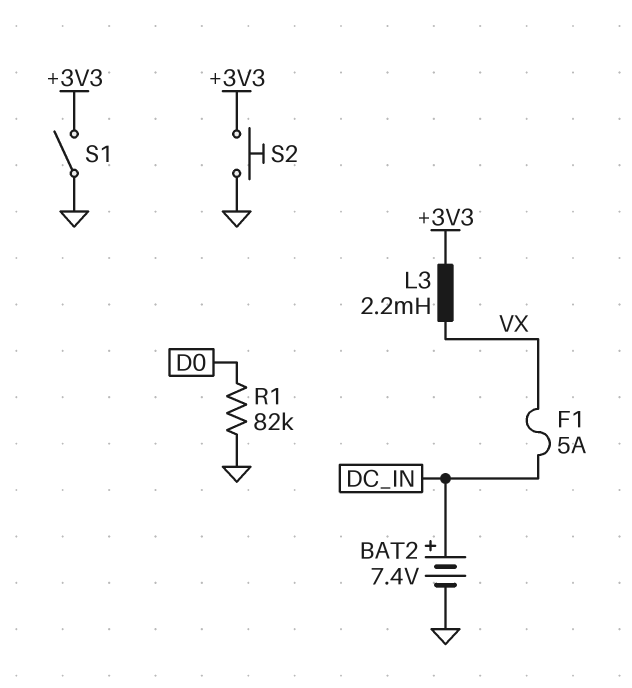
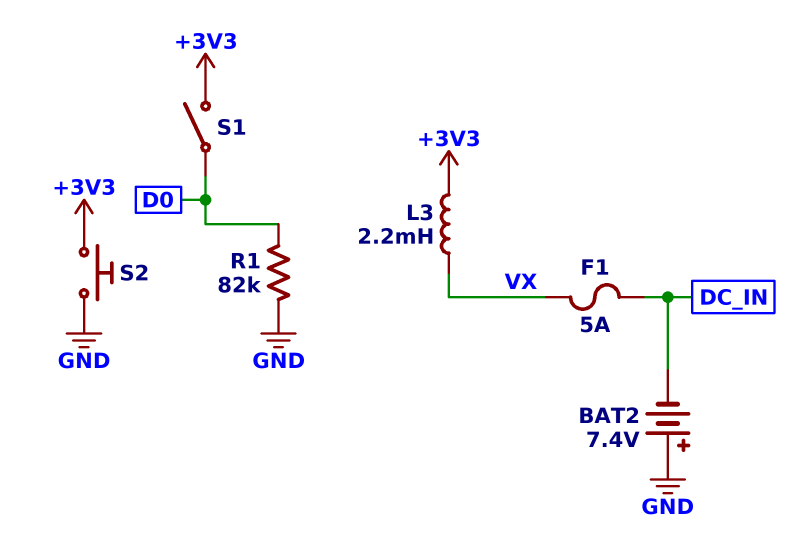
BAT2: 7.4V (plus DC_IN, minus GND) -> 7.4V (plus GND, minus DC_IN)
S1: switch (+3V3, GND) -> switch (+3V3, D0)

